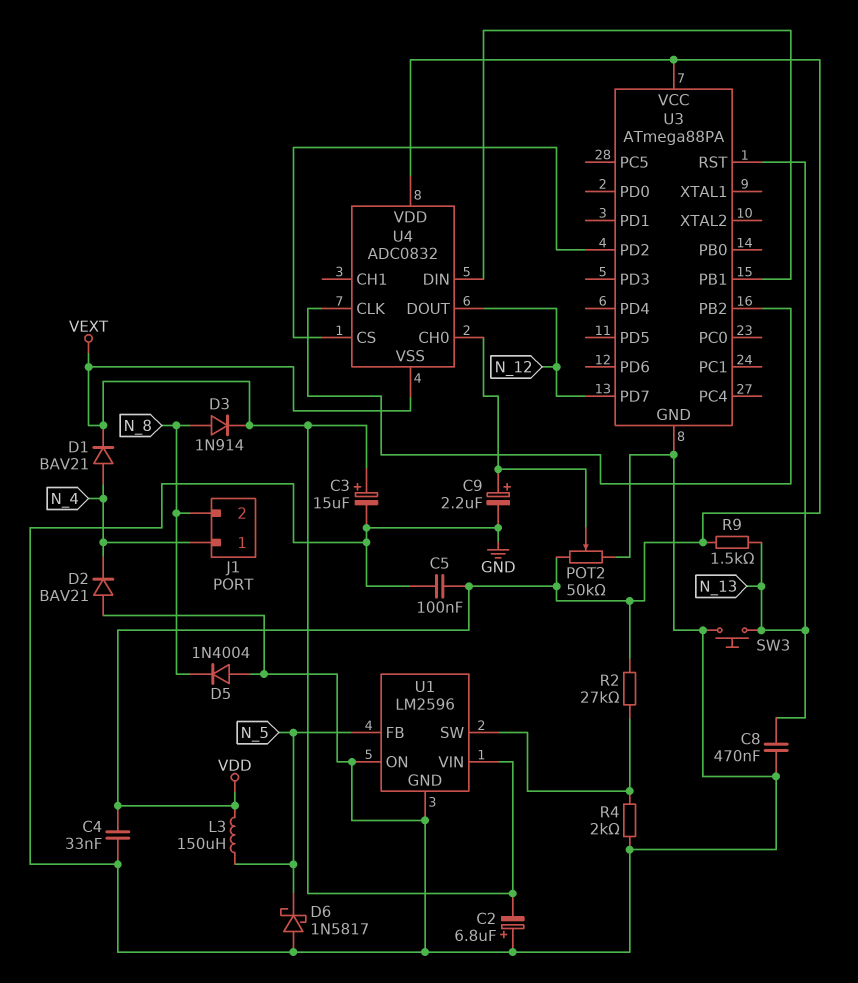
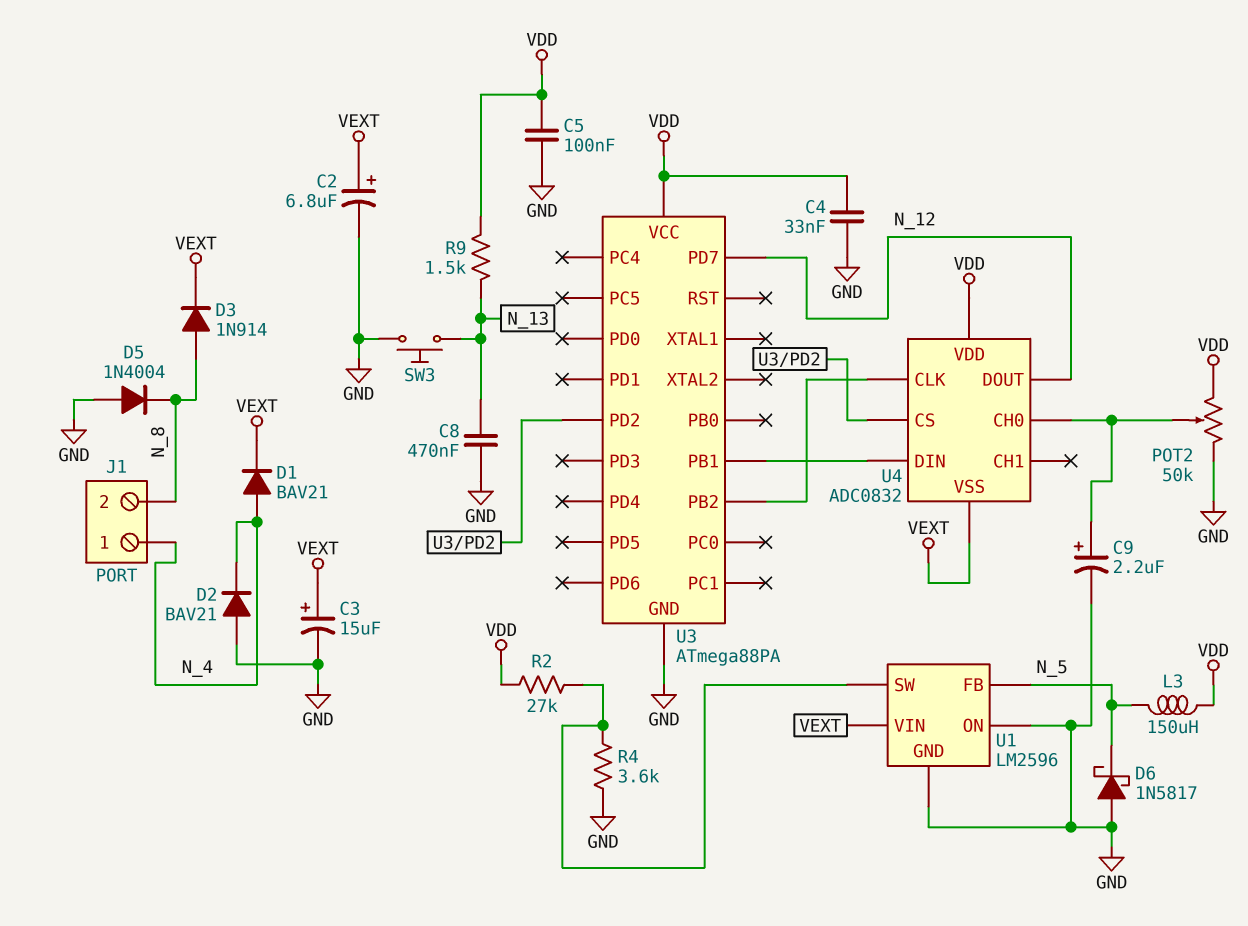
C2: 6.8uF (plus GND, minus VEXT) -> 6.8uF (plus VEXT, minus GND)
R4: 2k (GND, U1/SW) -> 3.6k (GND, U1/SW)
U3 pin RST: N_13 -> none

